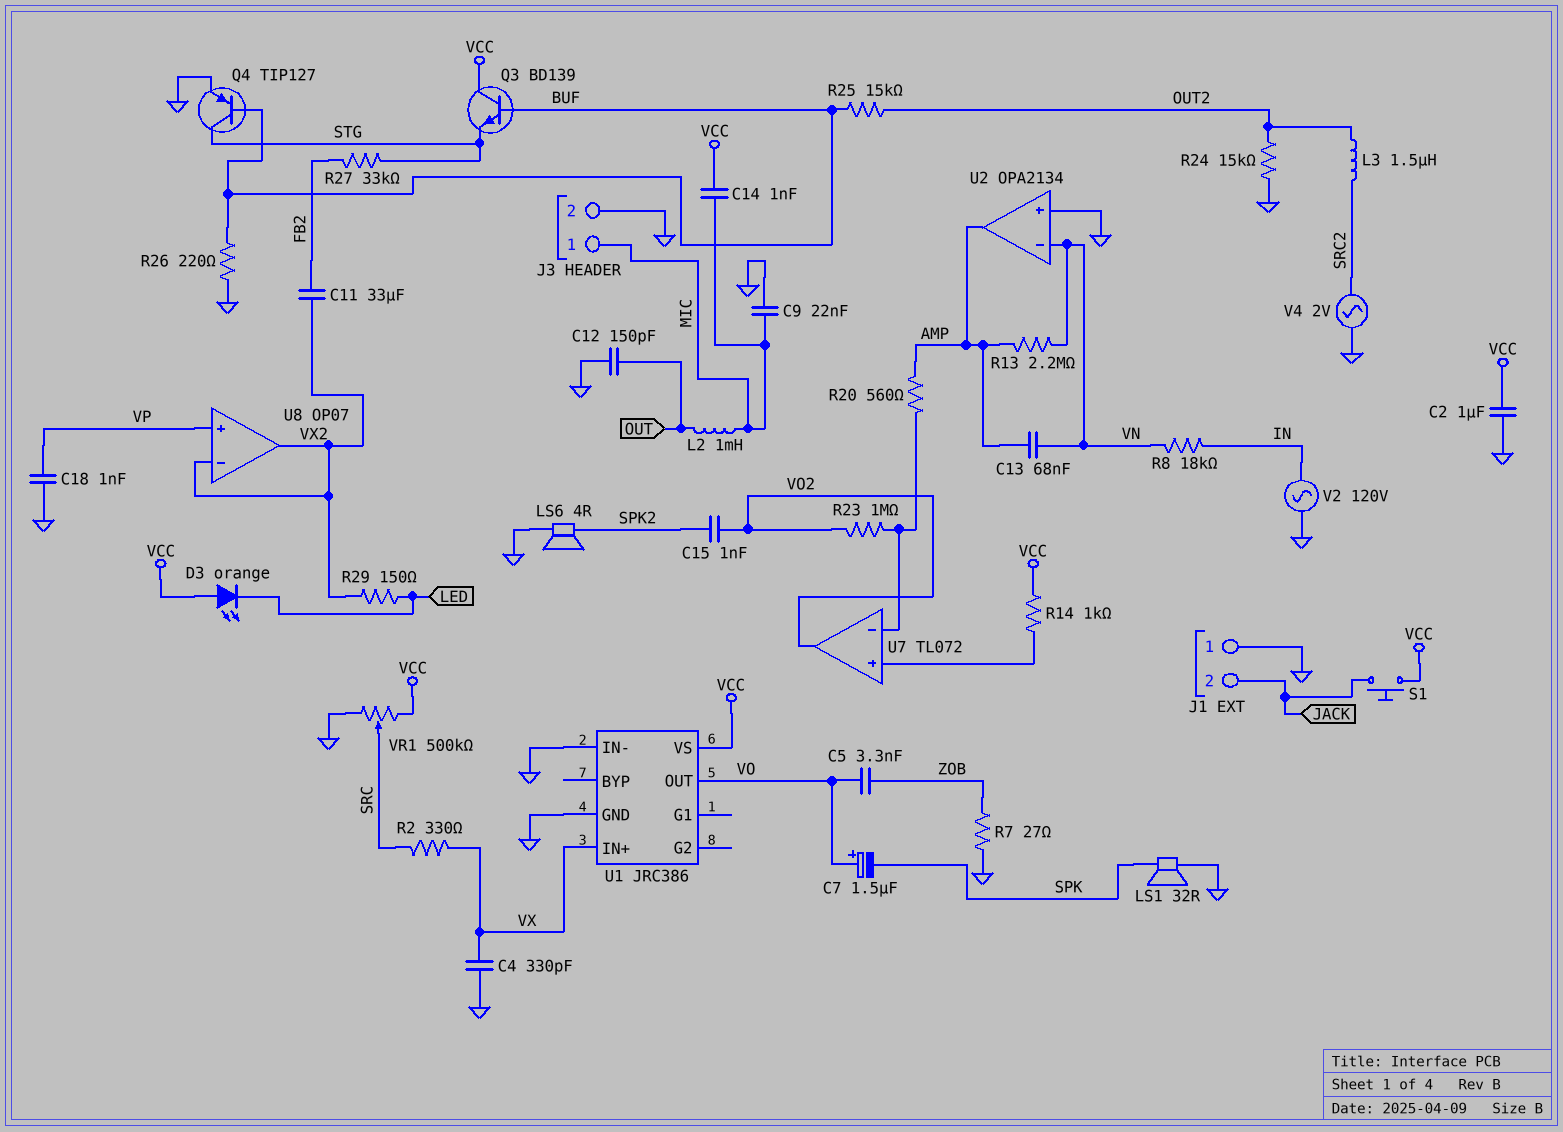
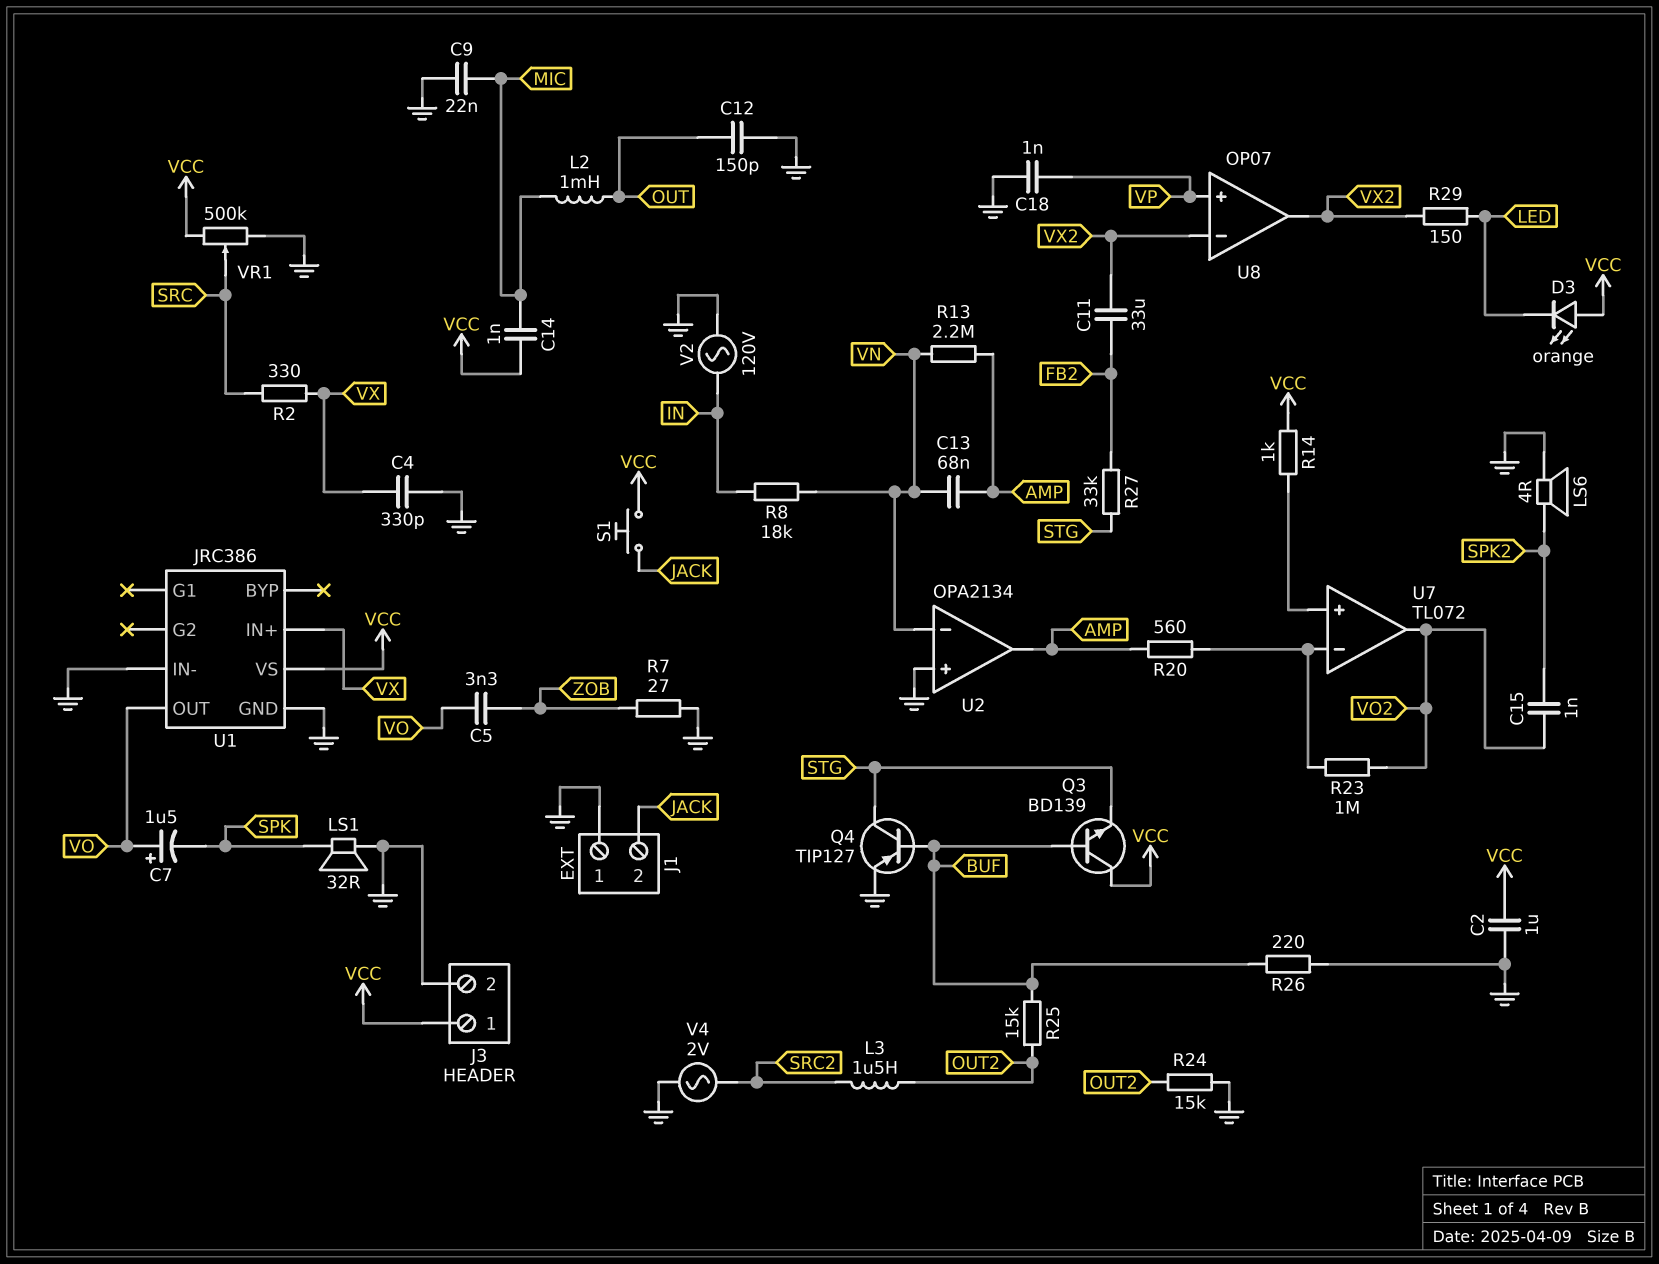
J3 pin 1: MIC -> VCC

